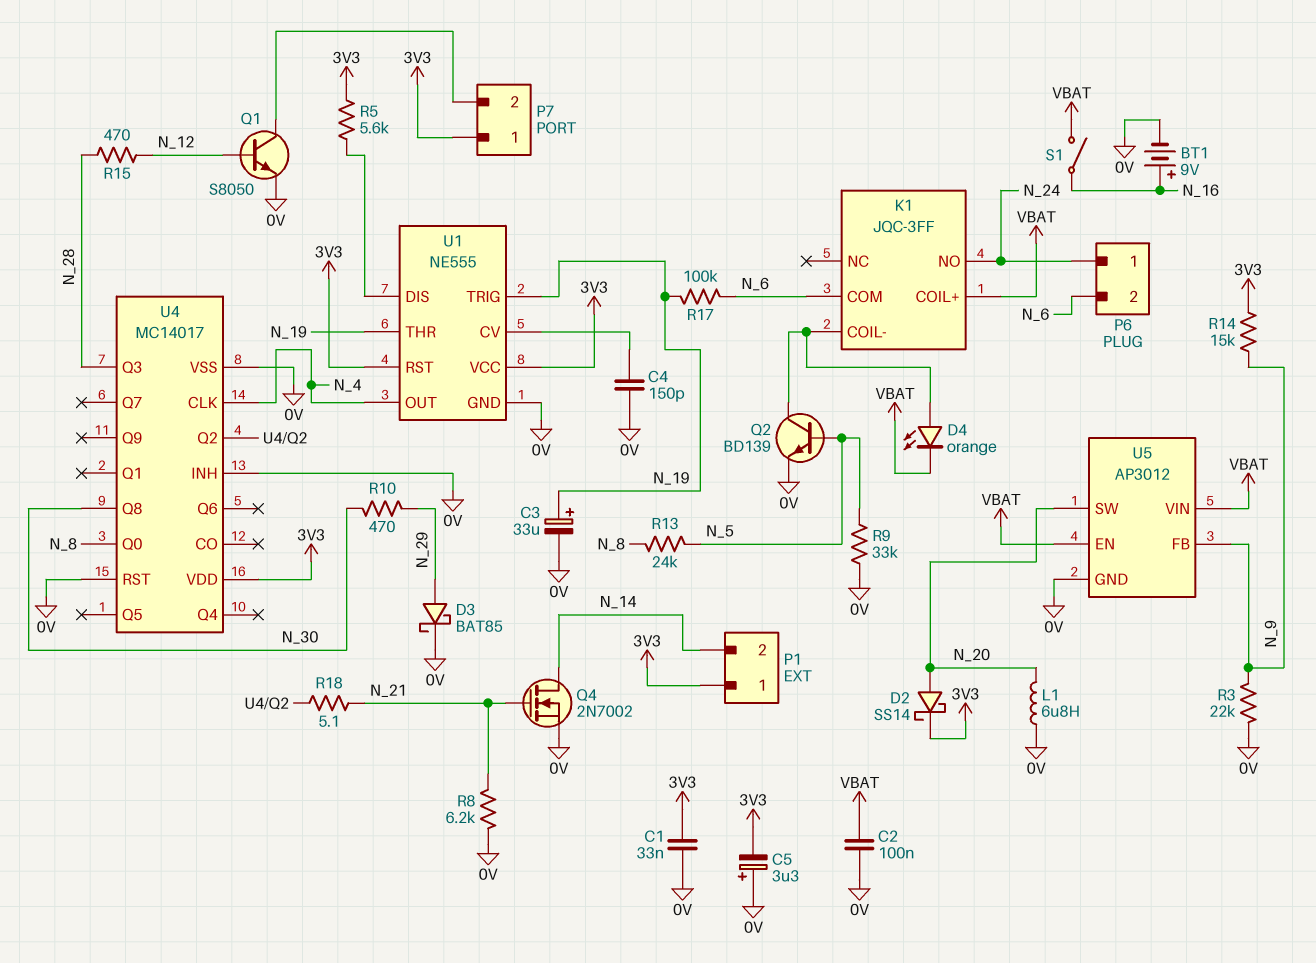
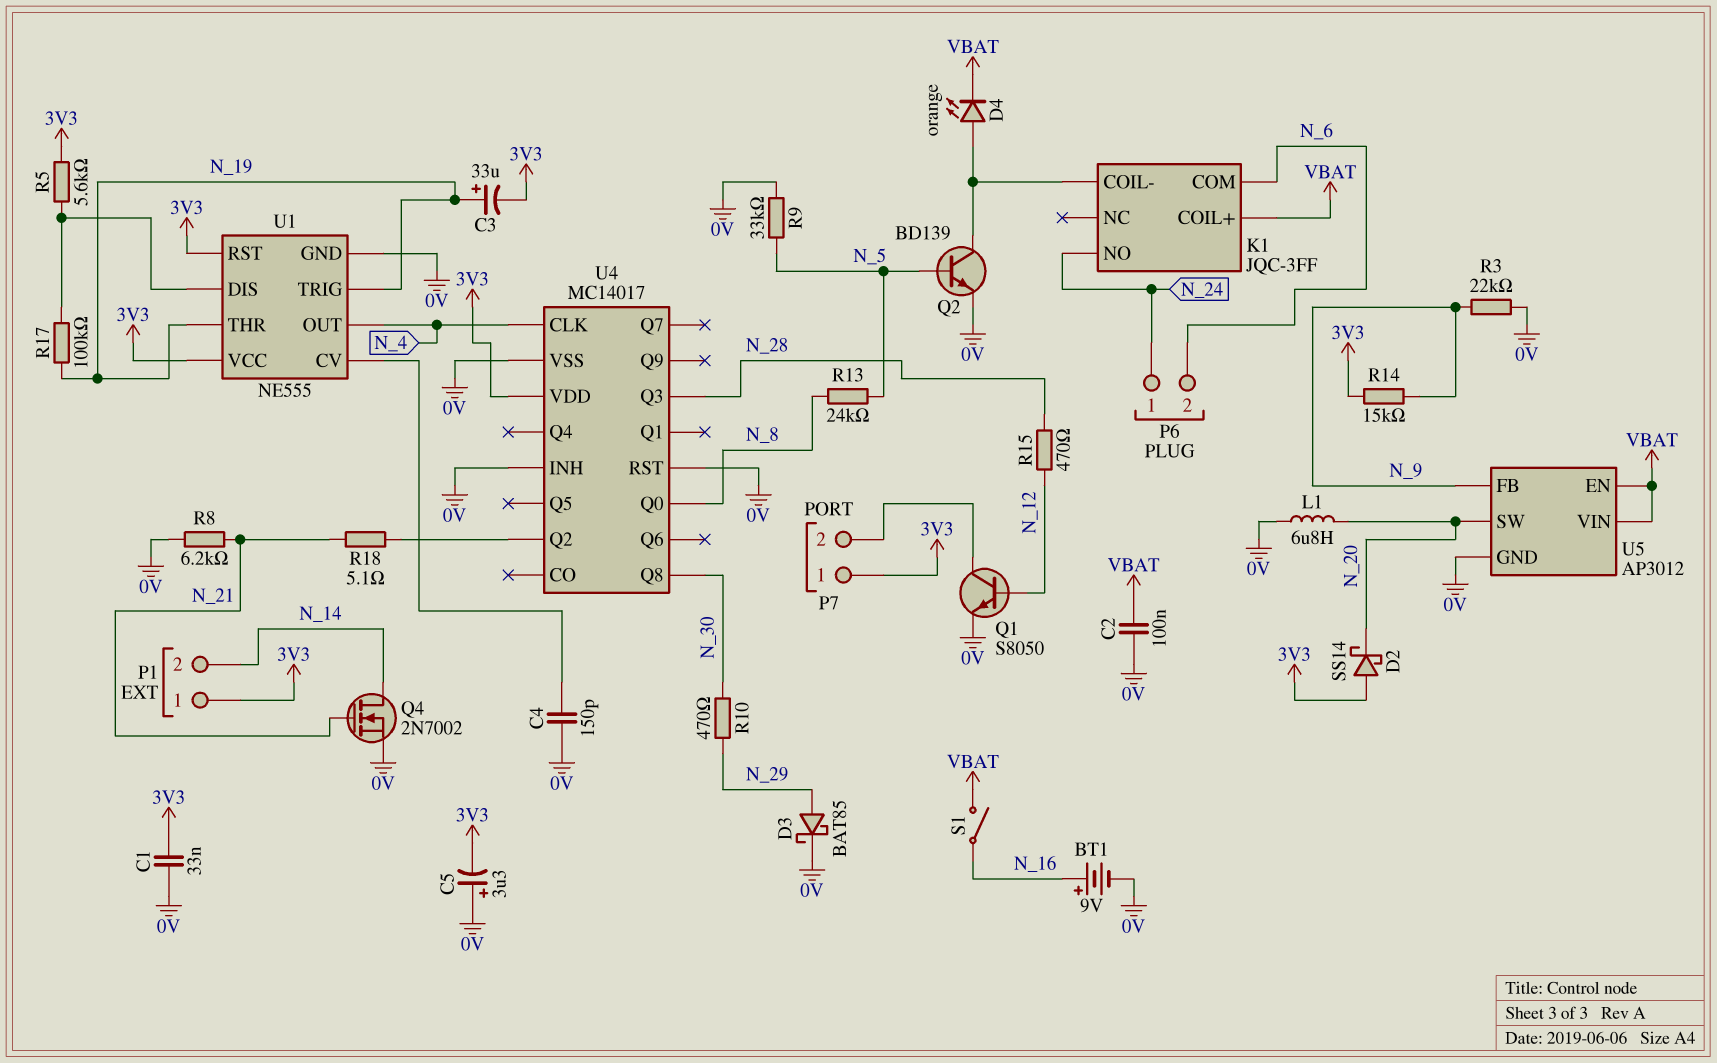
C3: 33uF (plus N_19, minus 0V) -> 33uF (plus N_19, minus 3V3)
D2: schottky SS14 (A N_20, K 3V3) -> schottky SS14 (A 3V3, K N_20)
R17: 100k (N_6, N_19) -> 100k (N_19, U1/DIS)

